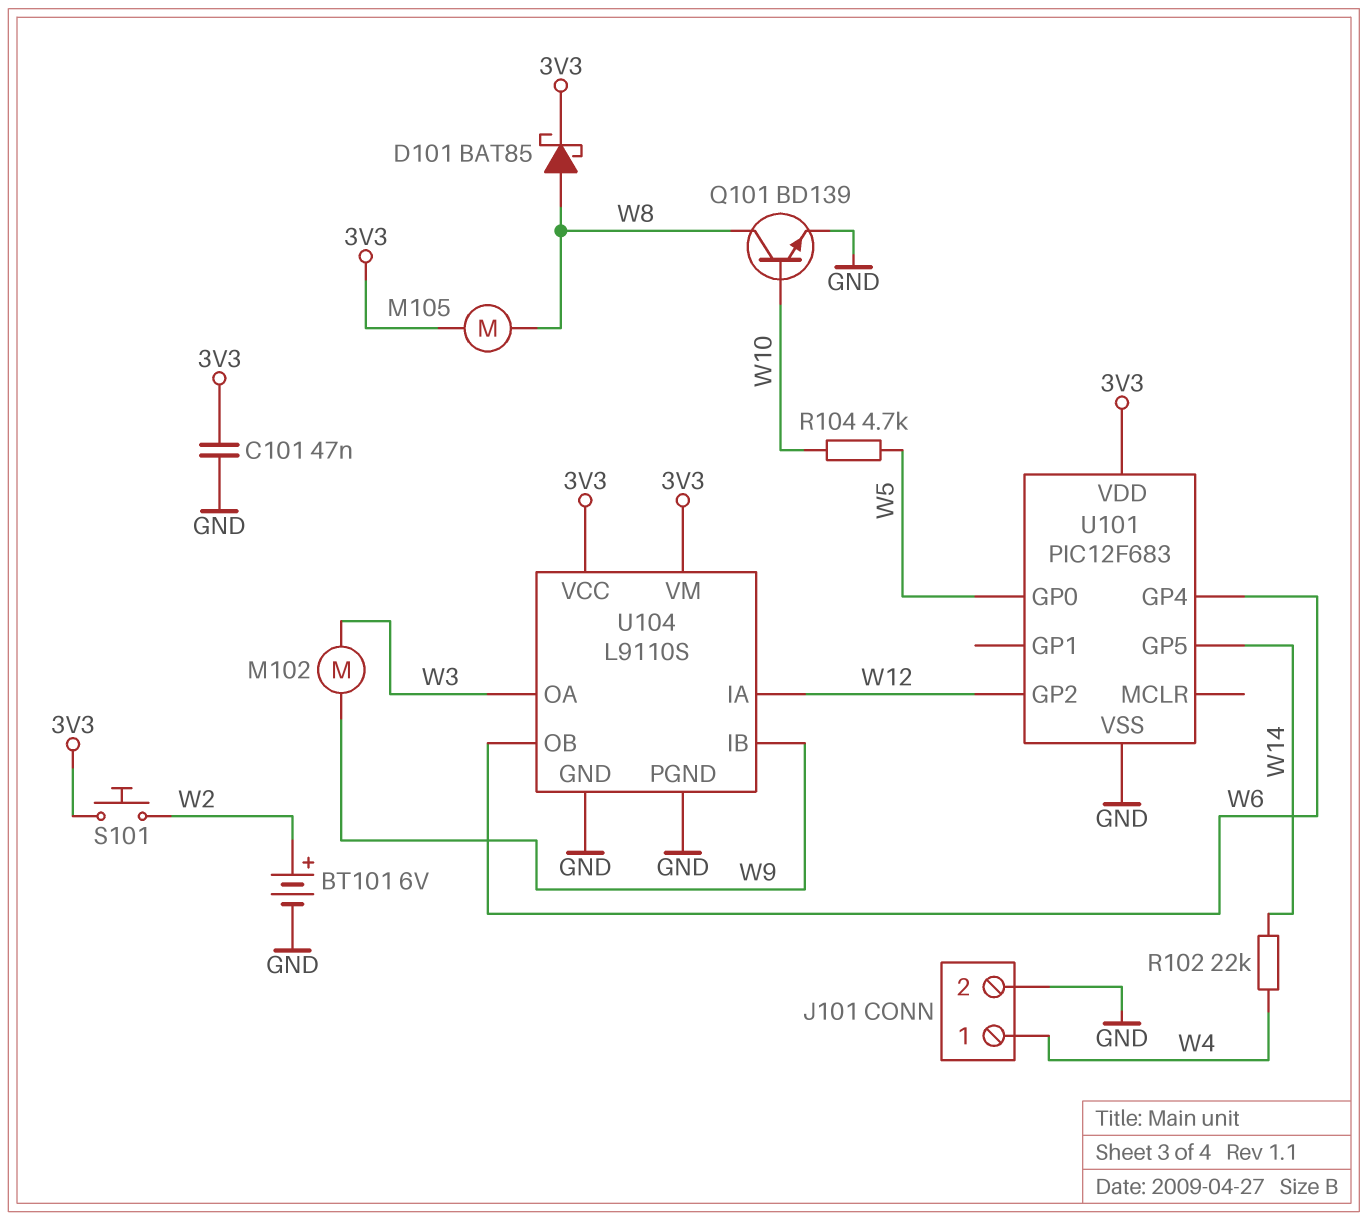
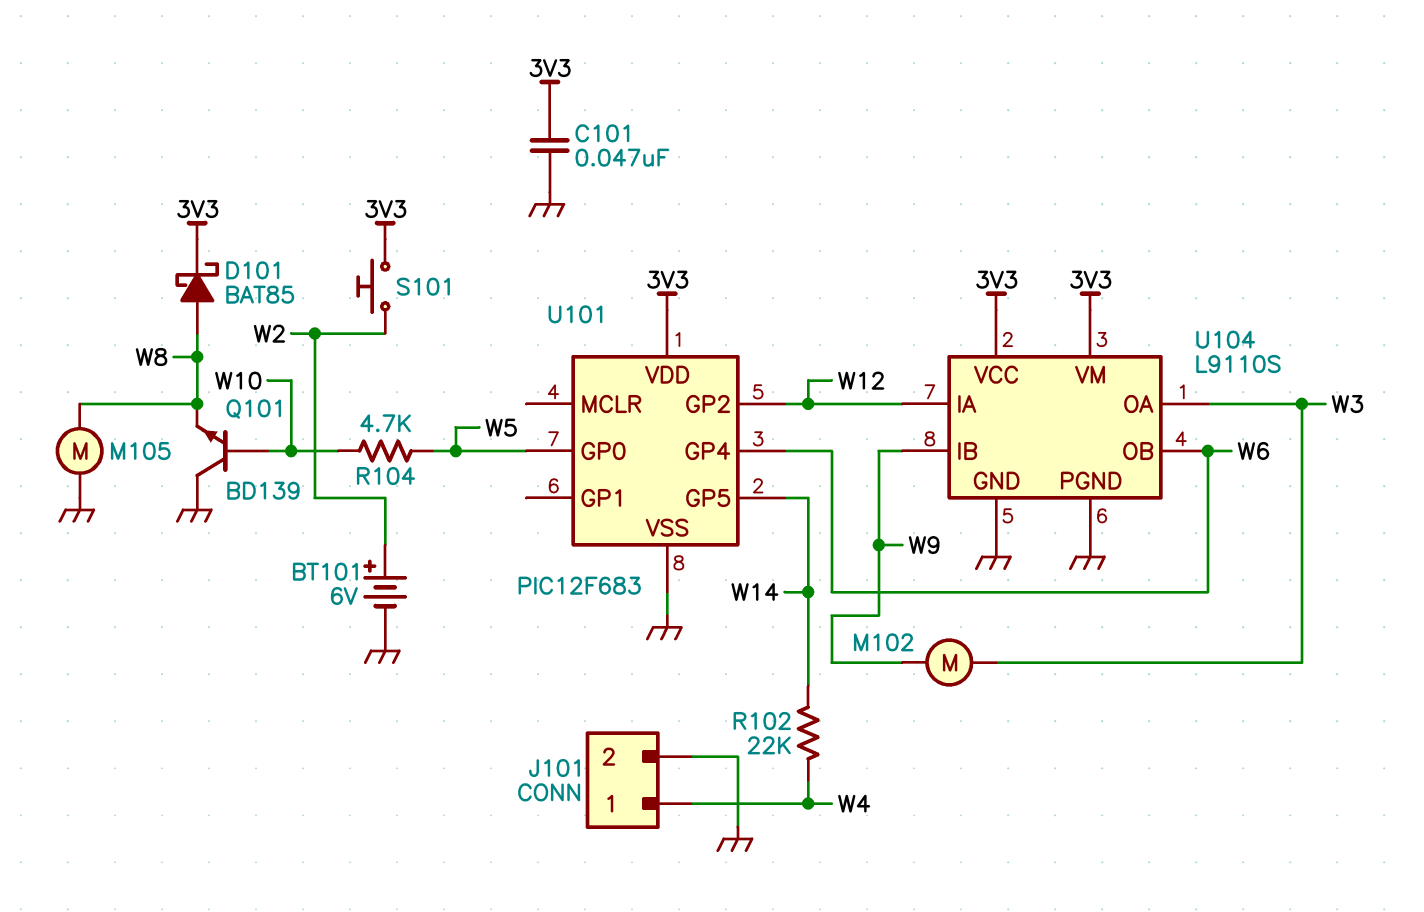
M105: motor (3V3, W8) -> motor (GND, W8)
Q101: NPN BD139 (B W10, C W8, E GND) -> NPN BD139 (B W10, C GND, E W8)

